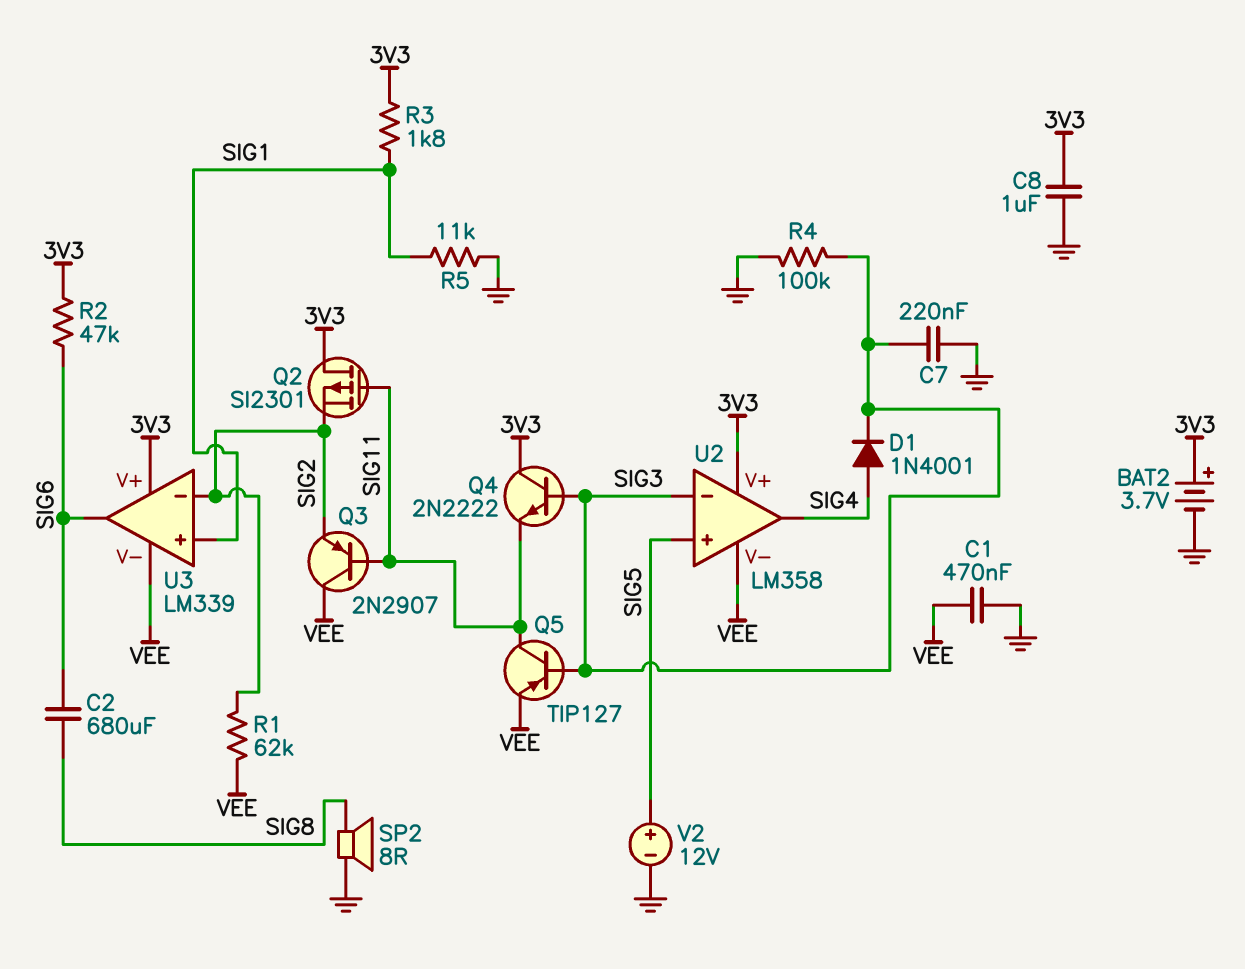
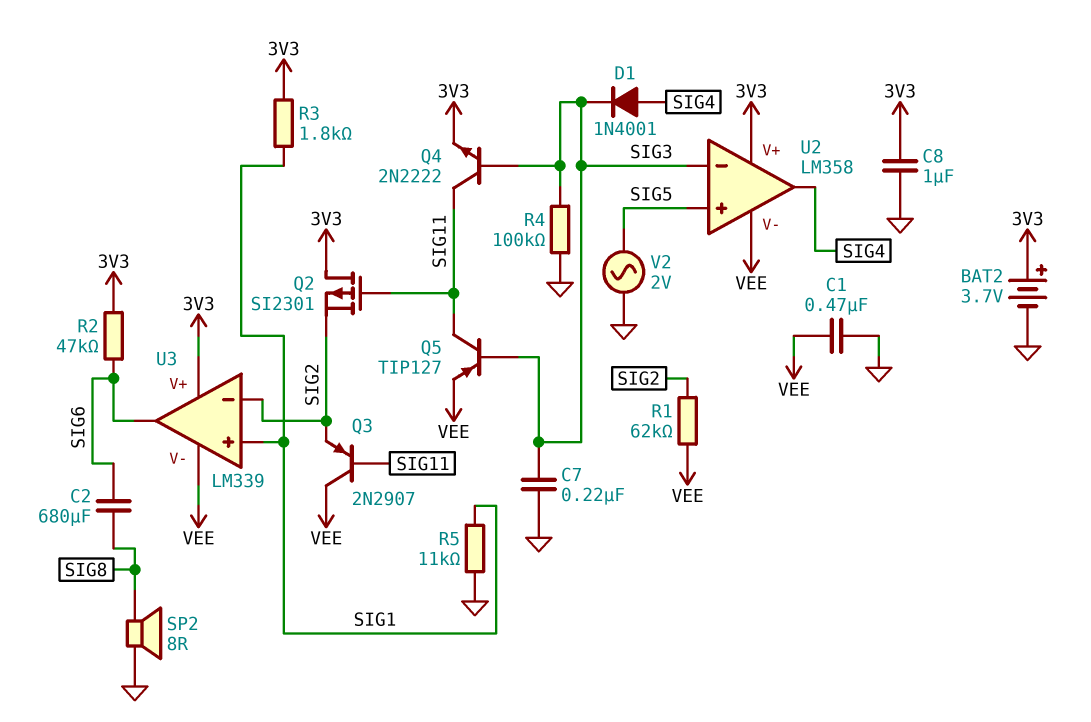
Q4: NPN 2N2222 (B SIG3, C 3V3, E SIG11) -> NPN 2N2222 (B SIG3, C SIG11, E 3V3)
V2: 12V (plus SIG5, minus GND) -> AC 2V (GND, SIG5)

